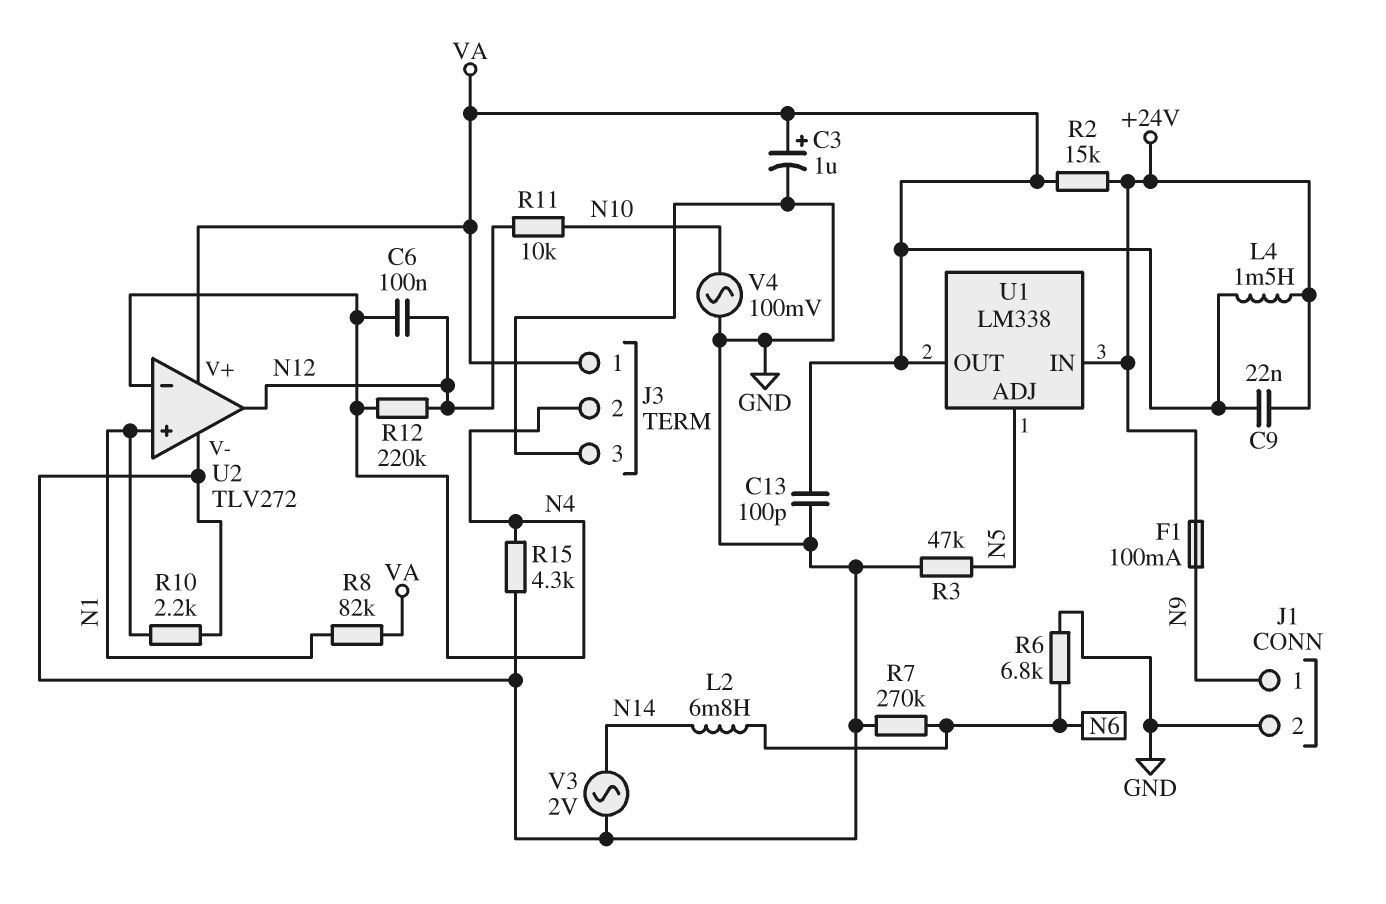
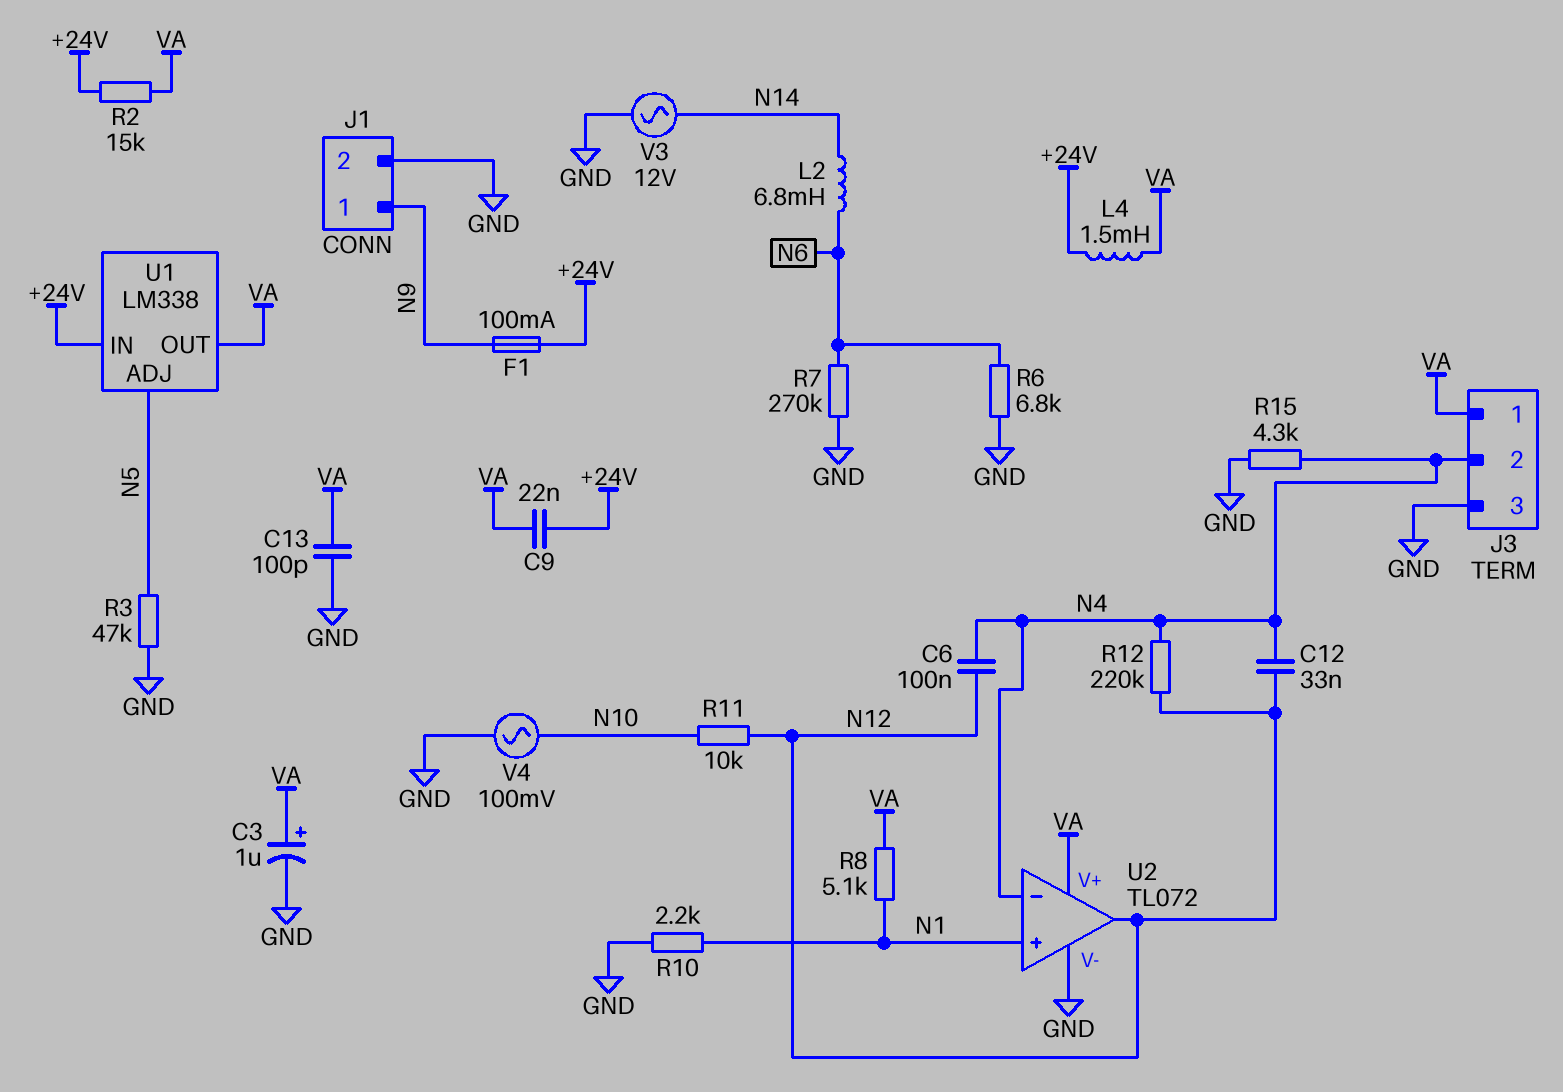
C12: none -> 33nF (N4, N12)
R8: 82k (N1, VA) -> 5.1k (N1, VA)
U2: TLV272 -> TL072
V3: AC 2V (GND, N14) -> AC 12V (GND, N14)

